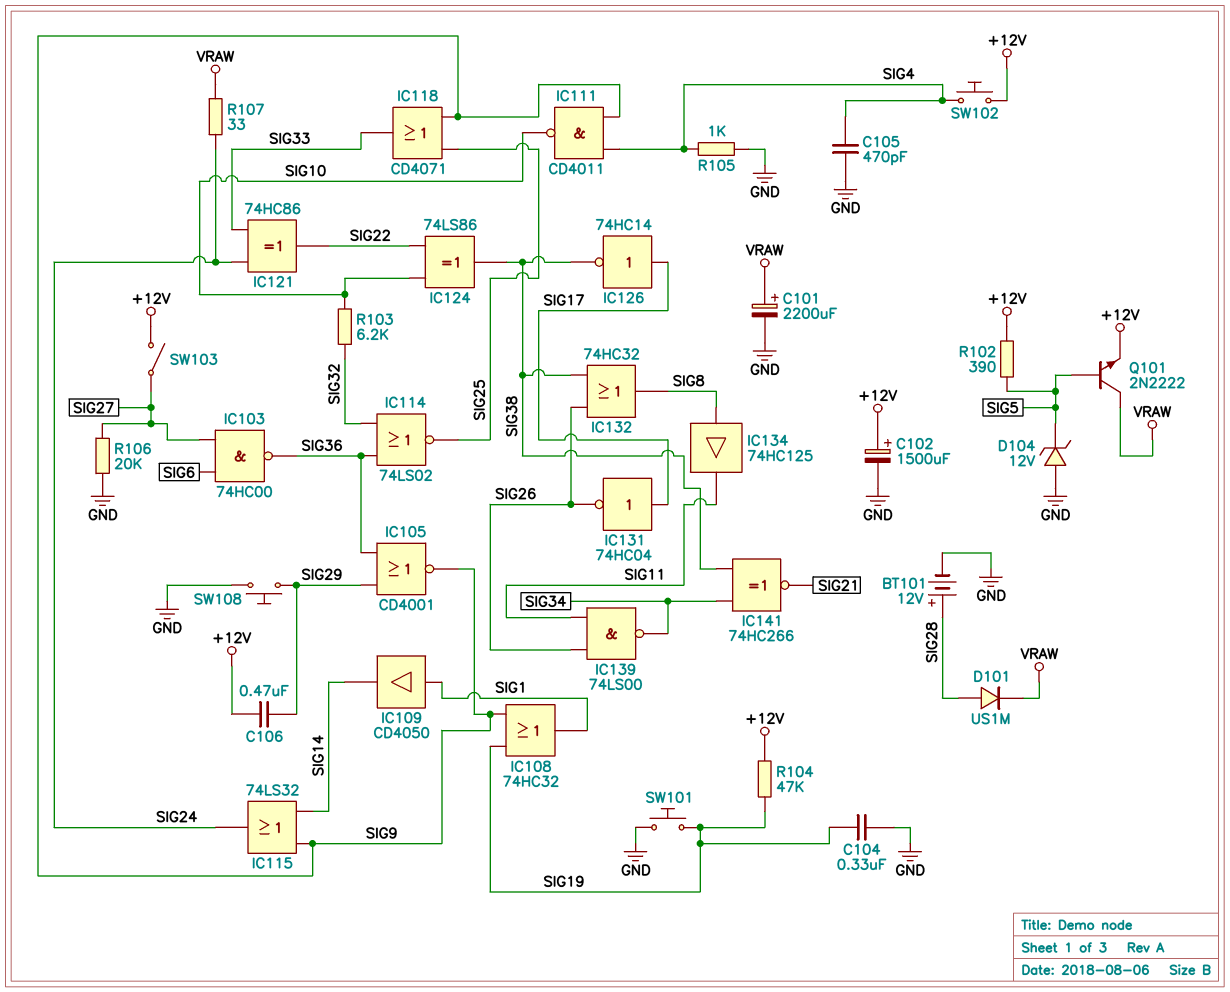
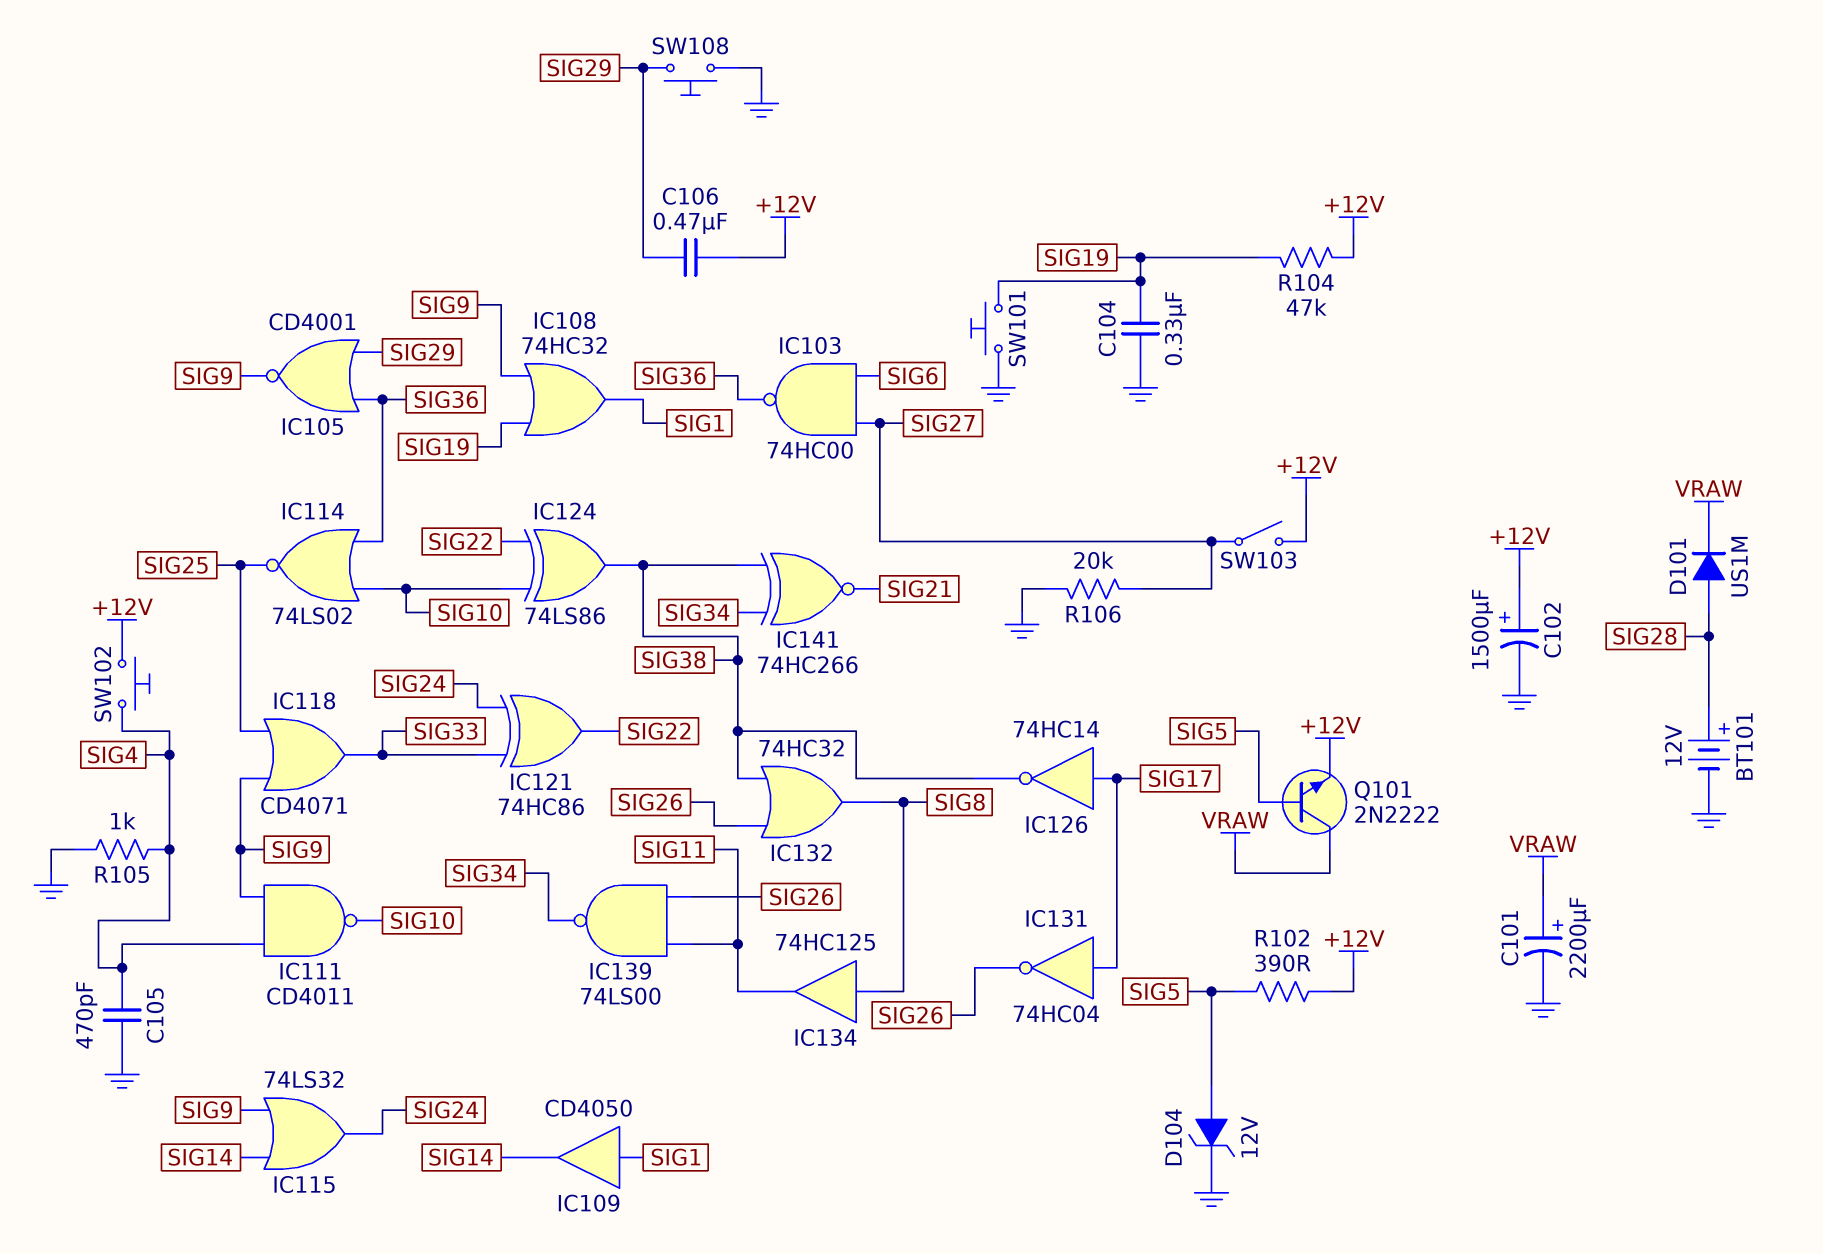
D104: zener 12V (A GND, K SIG5) -> zener 12V (A SIG5, K GND)
IC114: NOR 74LS02 (in SIG32, in SIG36, out SIG25) -> NOR 74LS02 (in SIG10, in SIG36, out SIG25)
R103: 6.2k (SIG10, SIG32) -> none
R107: 33 (SIG24, VRAW) -> none

